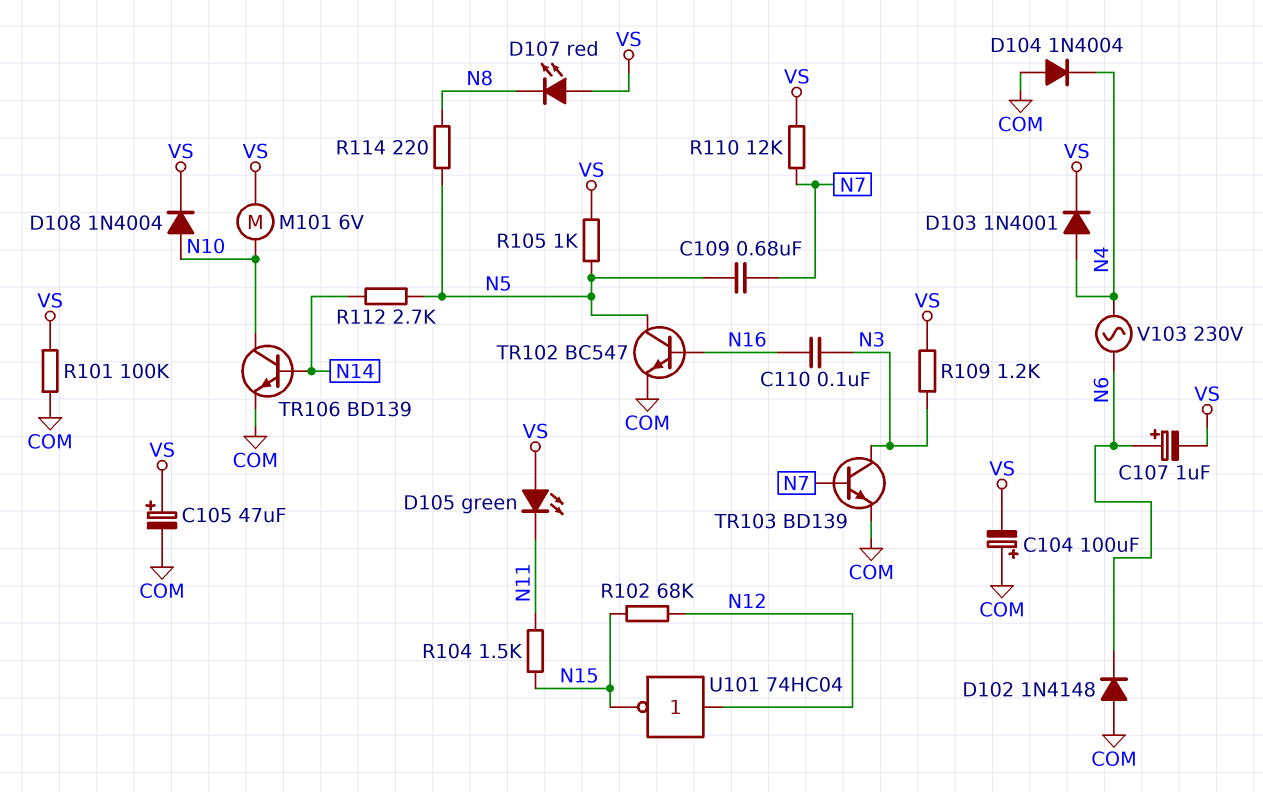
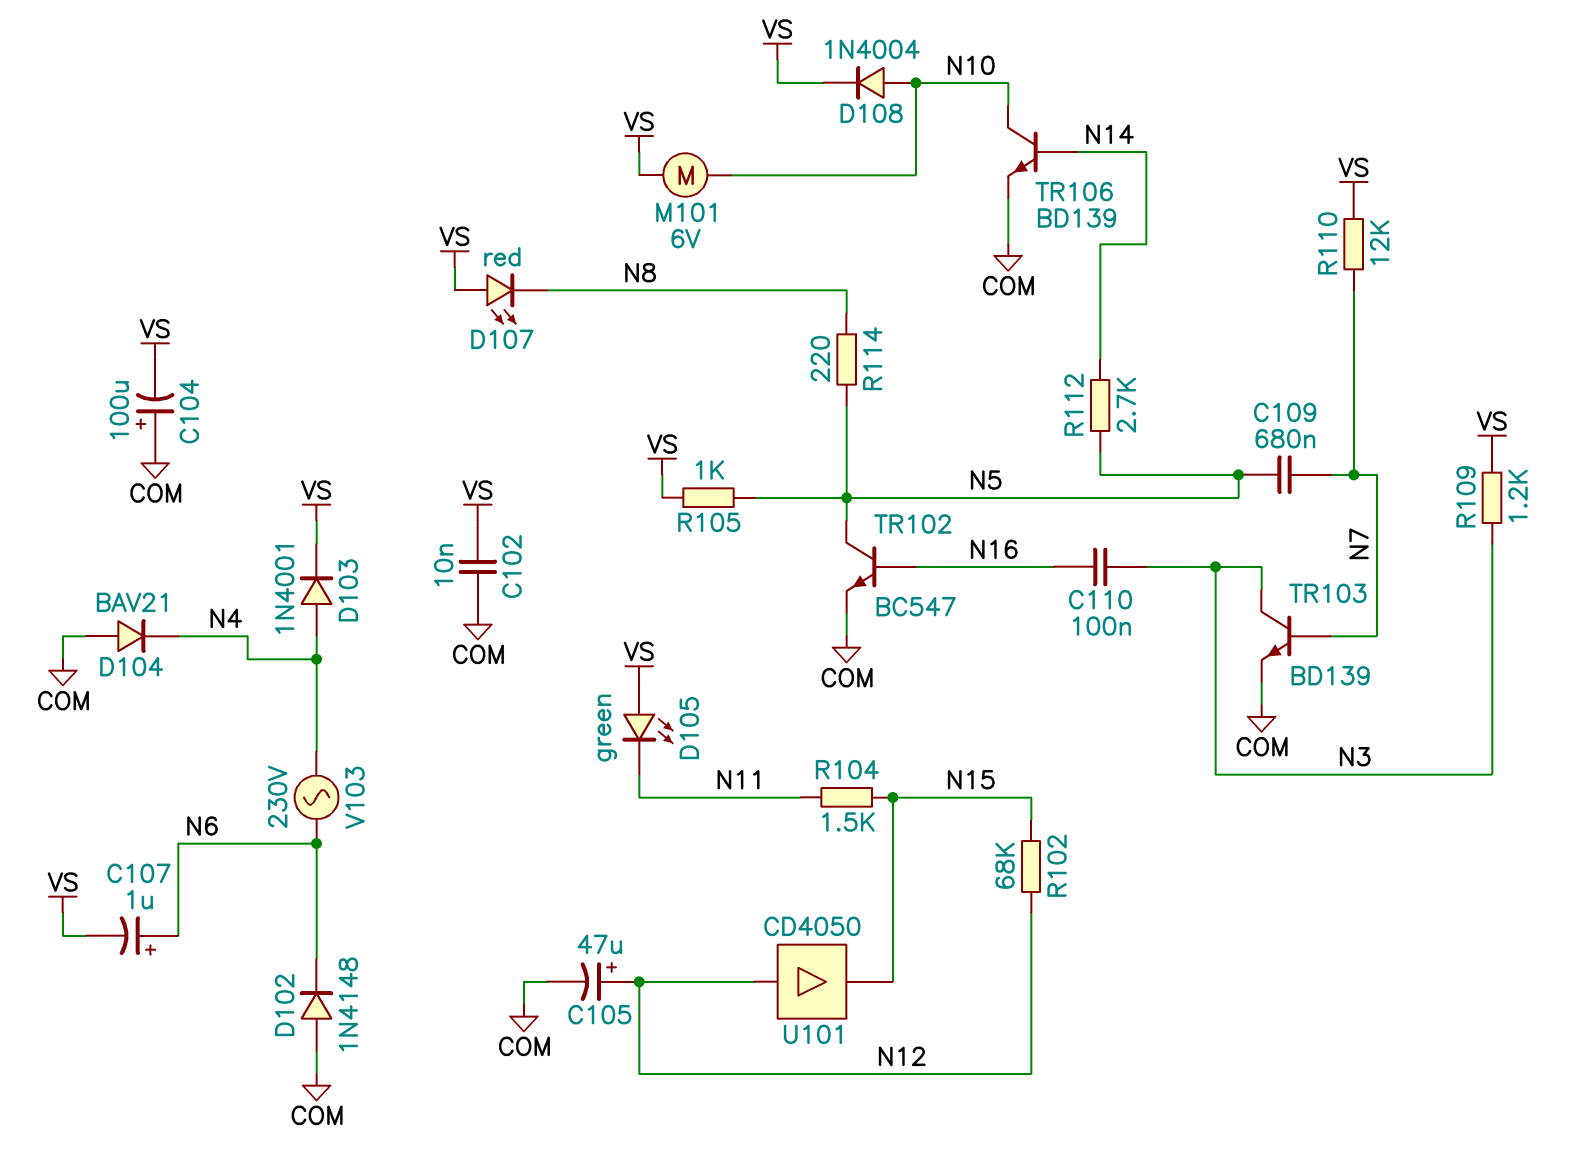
C102: none -> 10nF (COM, VS)
C105: 47uF (plus VS, minus COM) -> 47uF (plus N12, minus COM)
D104: diode 1N4004 (A COM, K N4) -> diode BAV21 (A COM, K N4)
R101: 100k (COM, VS) -> none
U101: NOT 74HC04 (in N12, out N15) -> buffer CD4050 (in N12, out N15)

